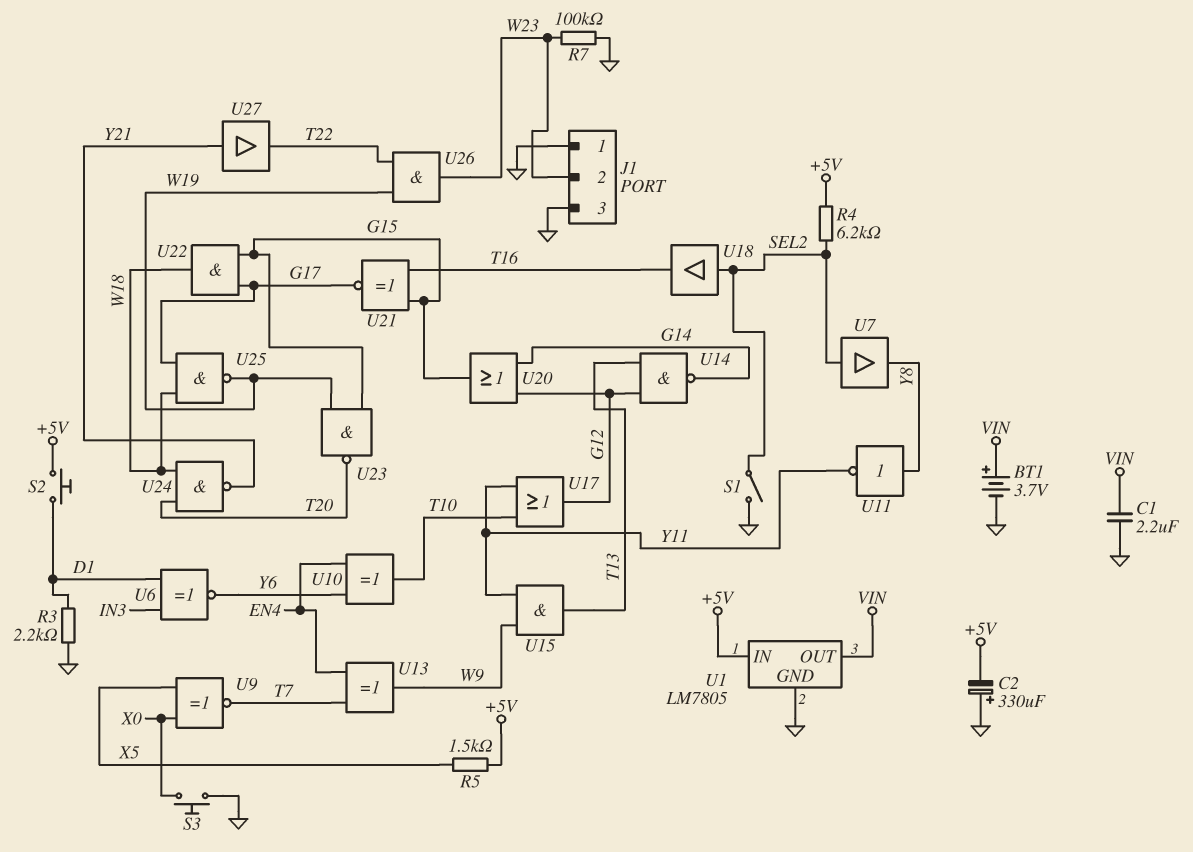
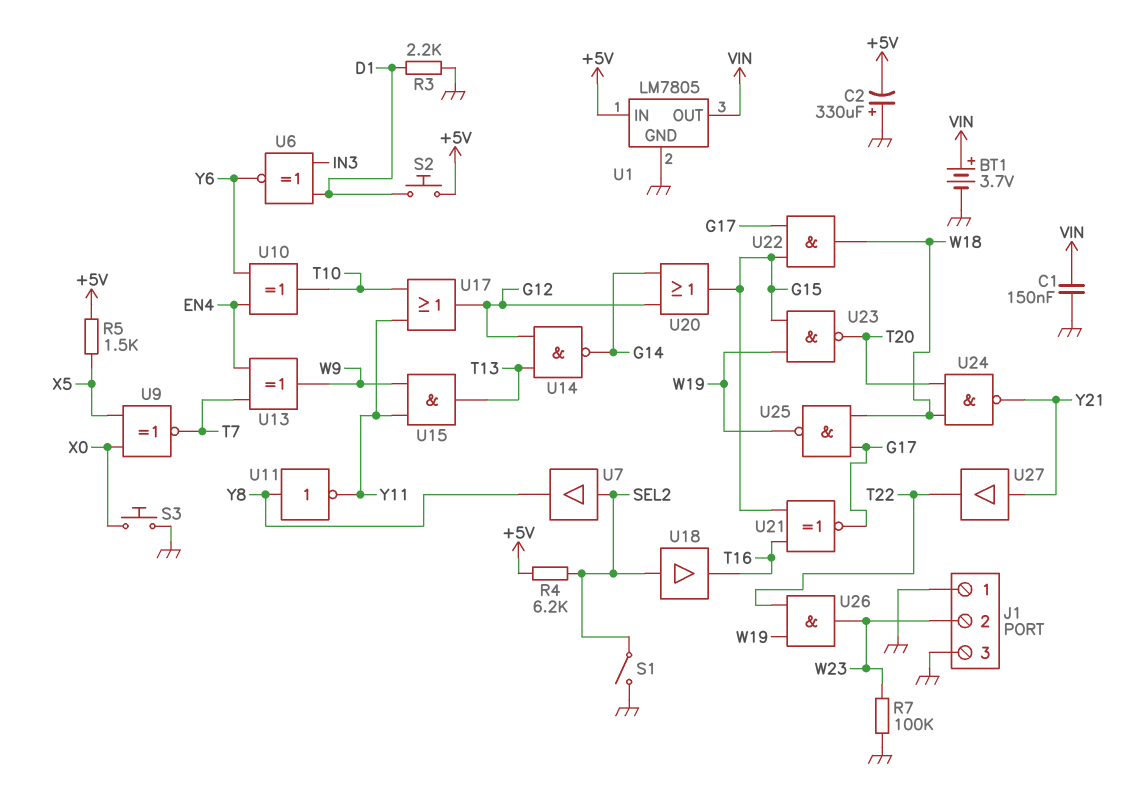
C1: 2.2uF (GND, VIN) -> 150nF (GND, VIN)

